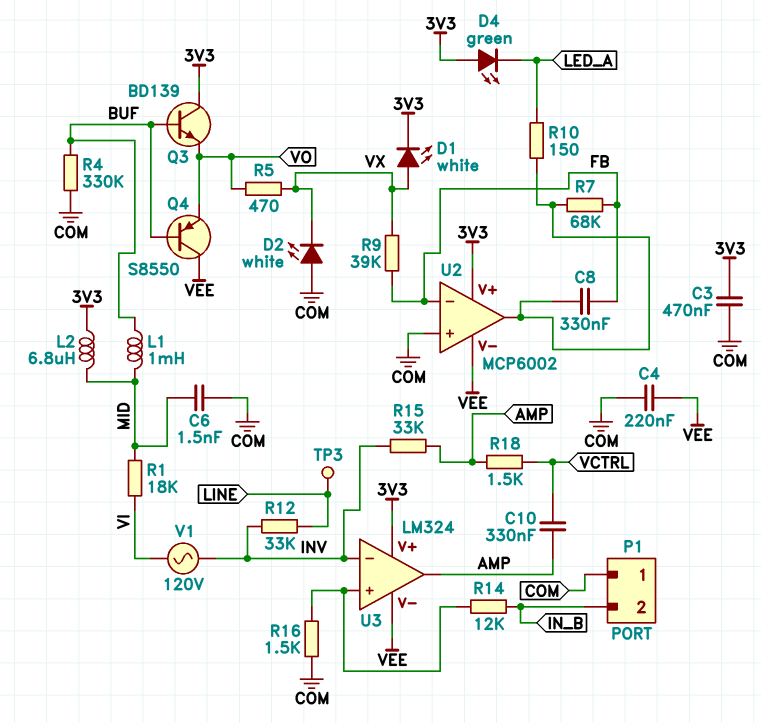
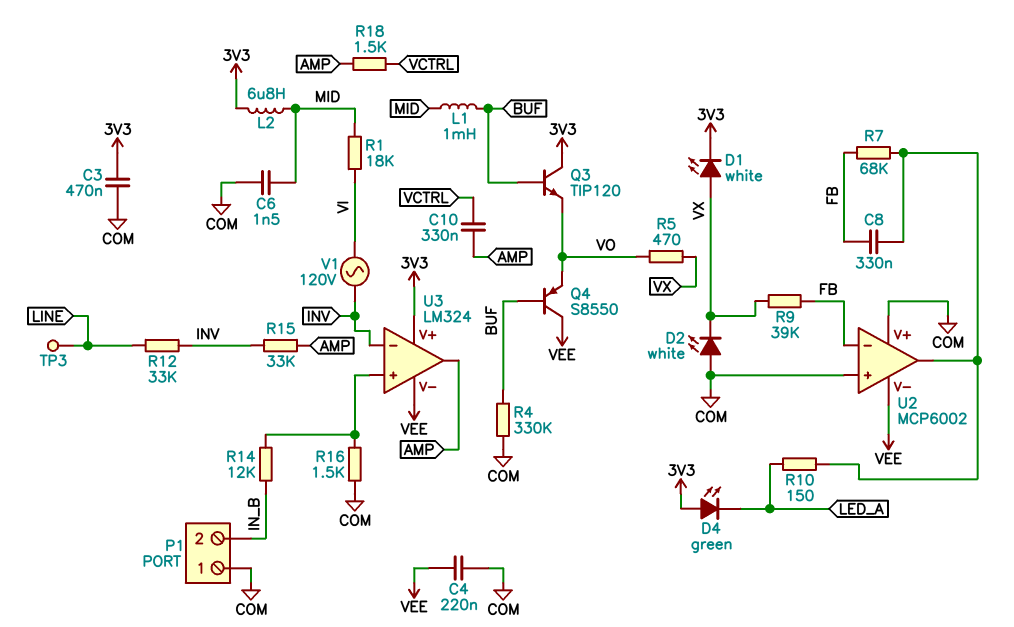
Q3: NPN BD139 (B BUF, C 3V3, E VO) -> NPN TIP120 (B BUF, C 3V3, E VO)
U2 pin V+: 3V3 -> COM

